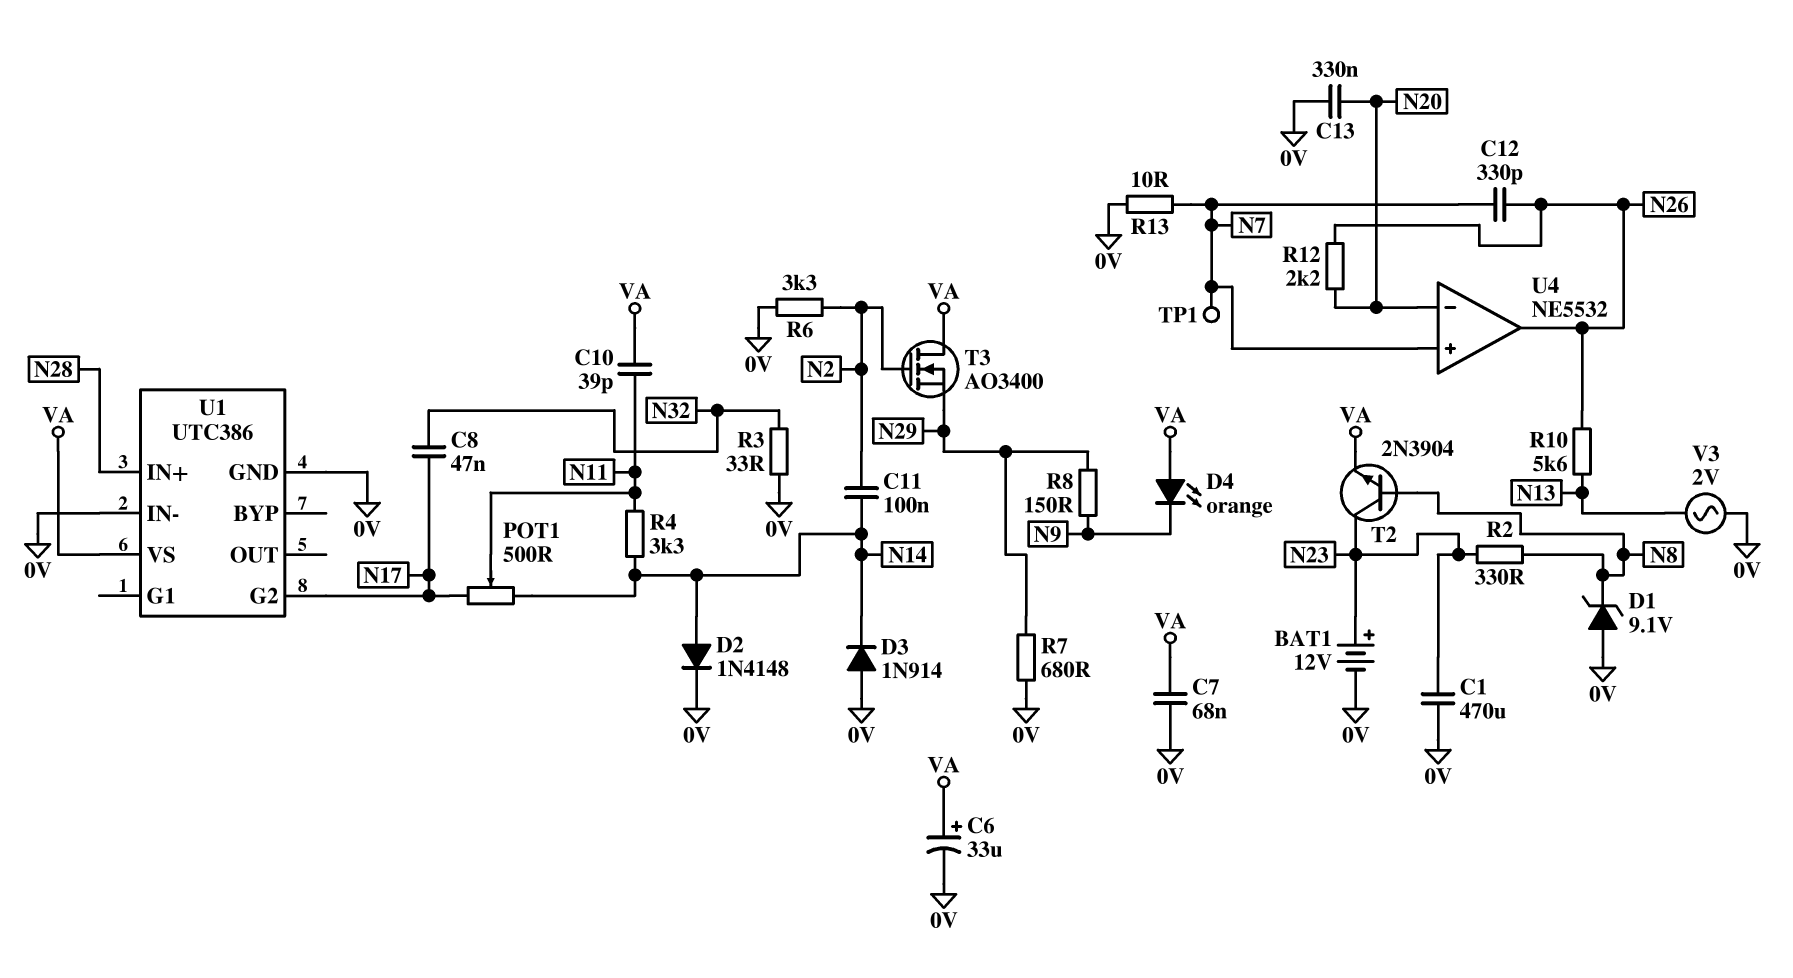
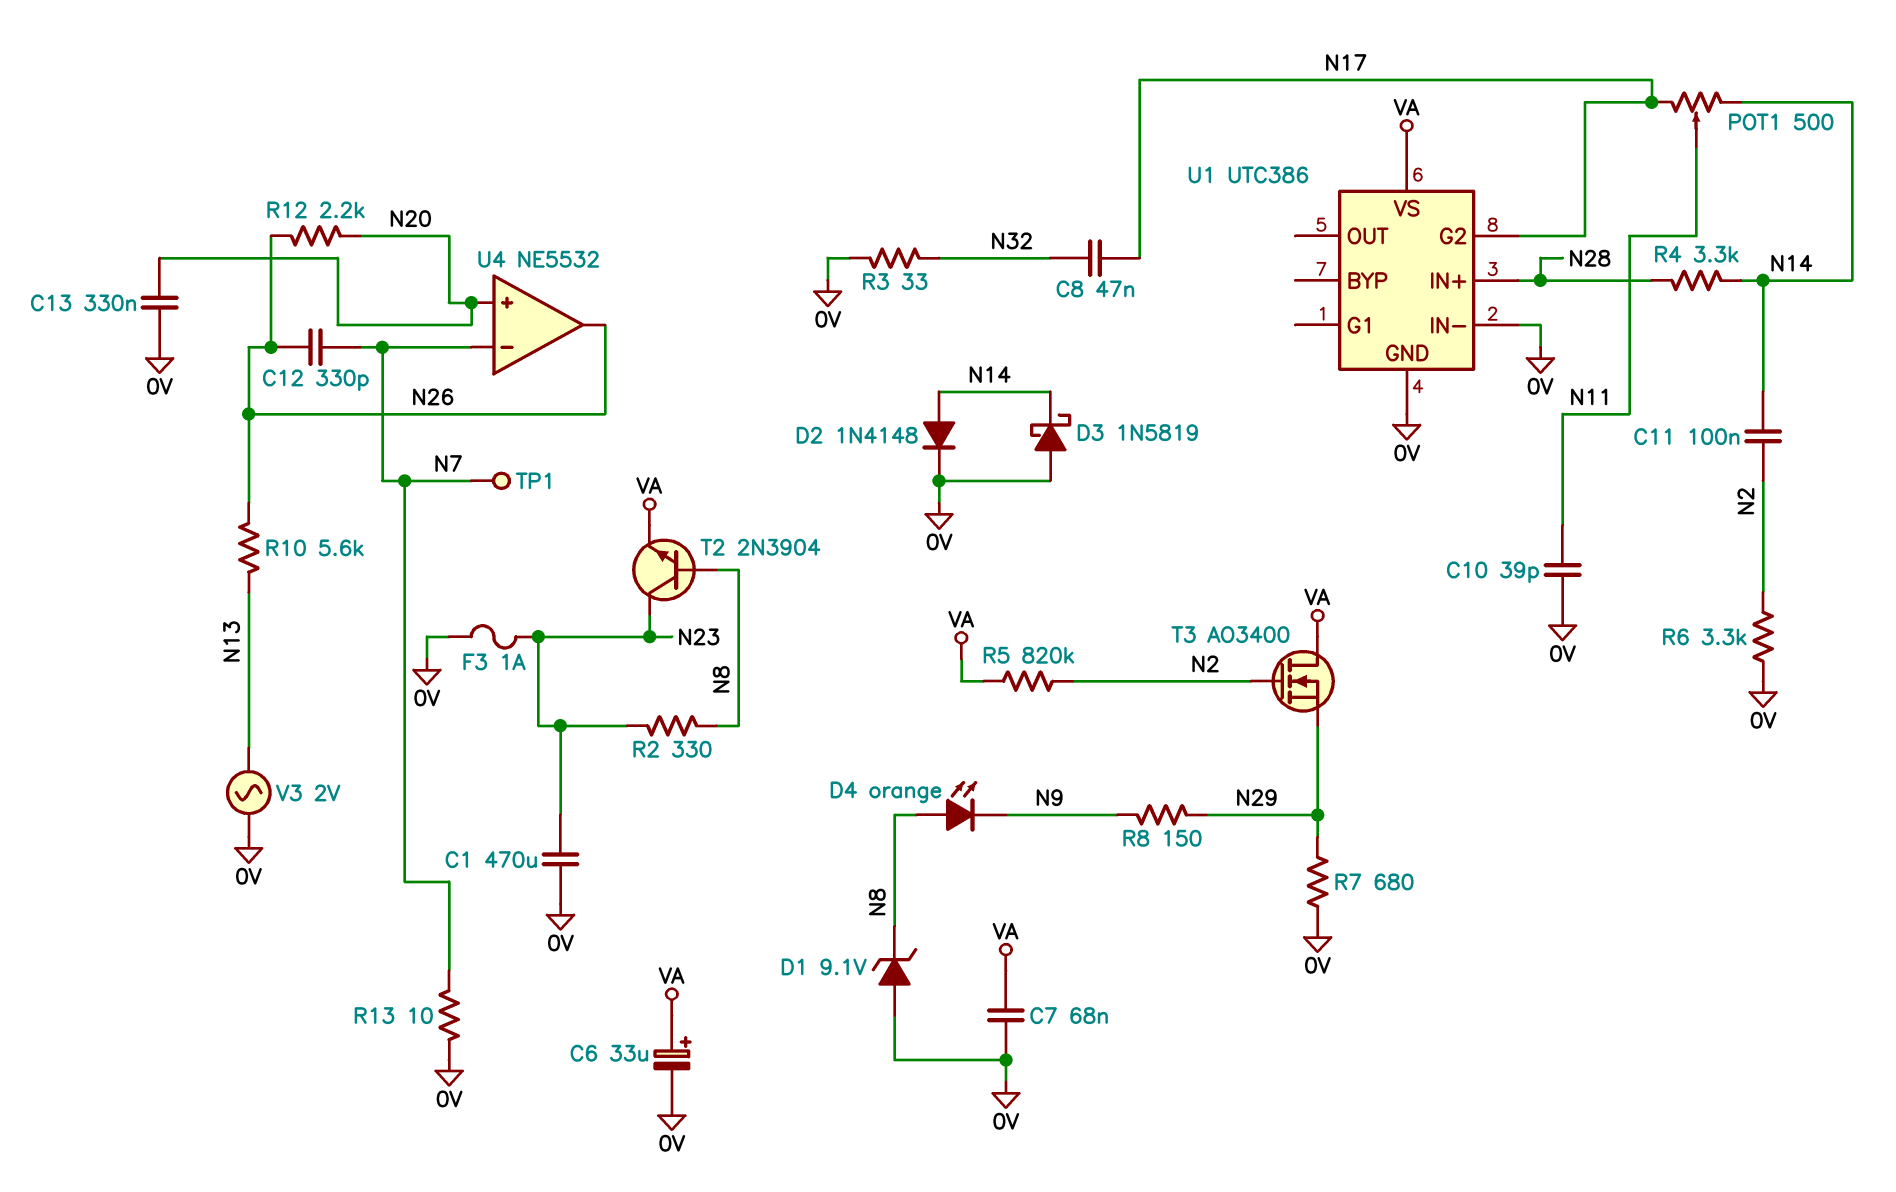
BAT1: 12V (plus N23, minus 0V) -> none
C10: 39pF (N11, VA) -> 39pF (0V, N11)
D3: diode 1N914 (A 0V, K N14) -> schottky 1N5819 (A 0V, K N14)
D4: LED orange (A VA, K N9) -> LED orange (A N8, K N9)
F3: none -> 1A (0V, N23)
R4: 3.3k (N11, N14) -> 3.3k (N14, N28)
R5: none -> 820k (N2, VA)
U4 pin in+: N7 -> N20
U4 pin in-: N20 -> N7

